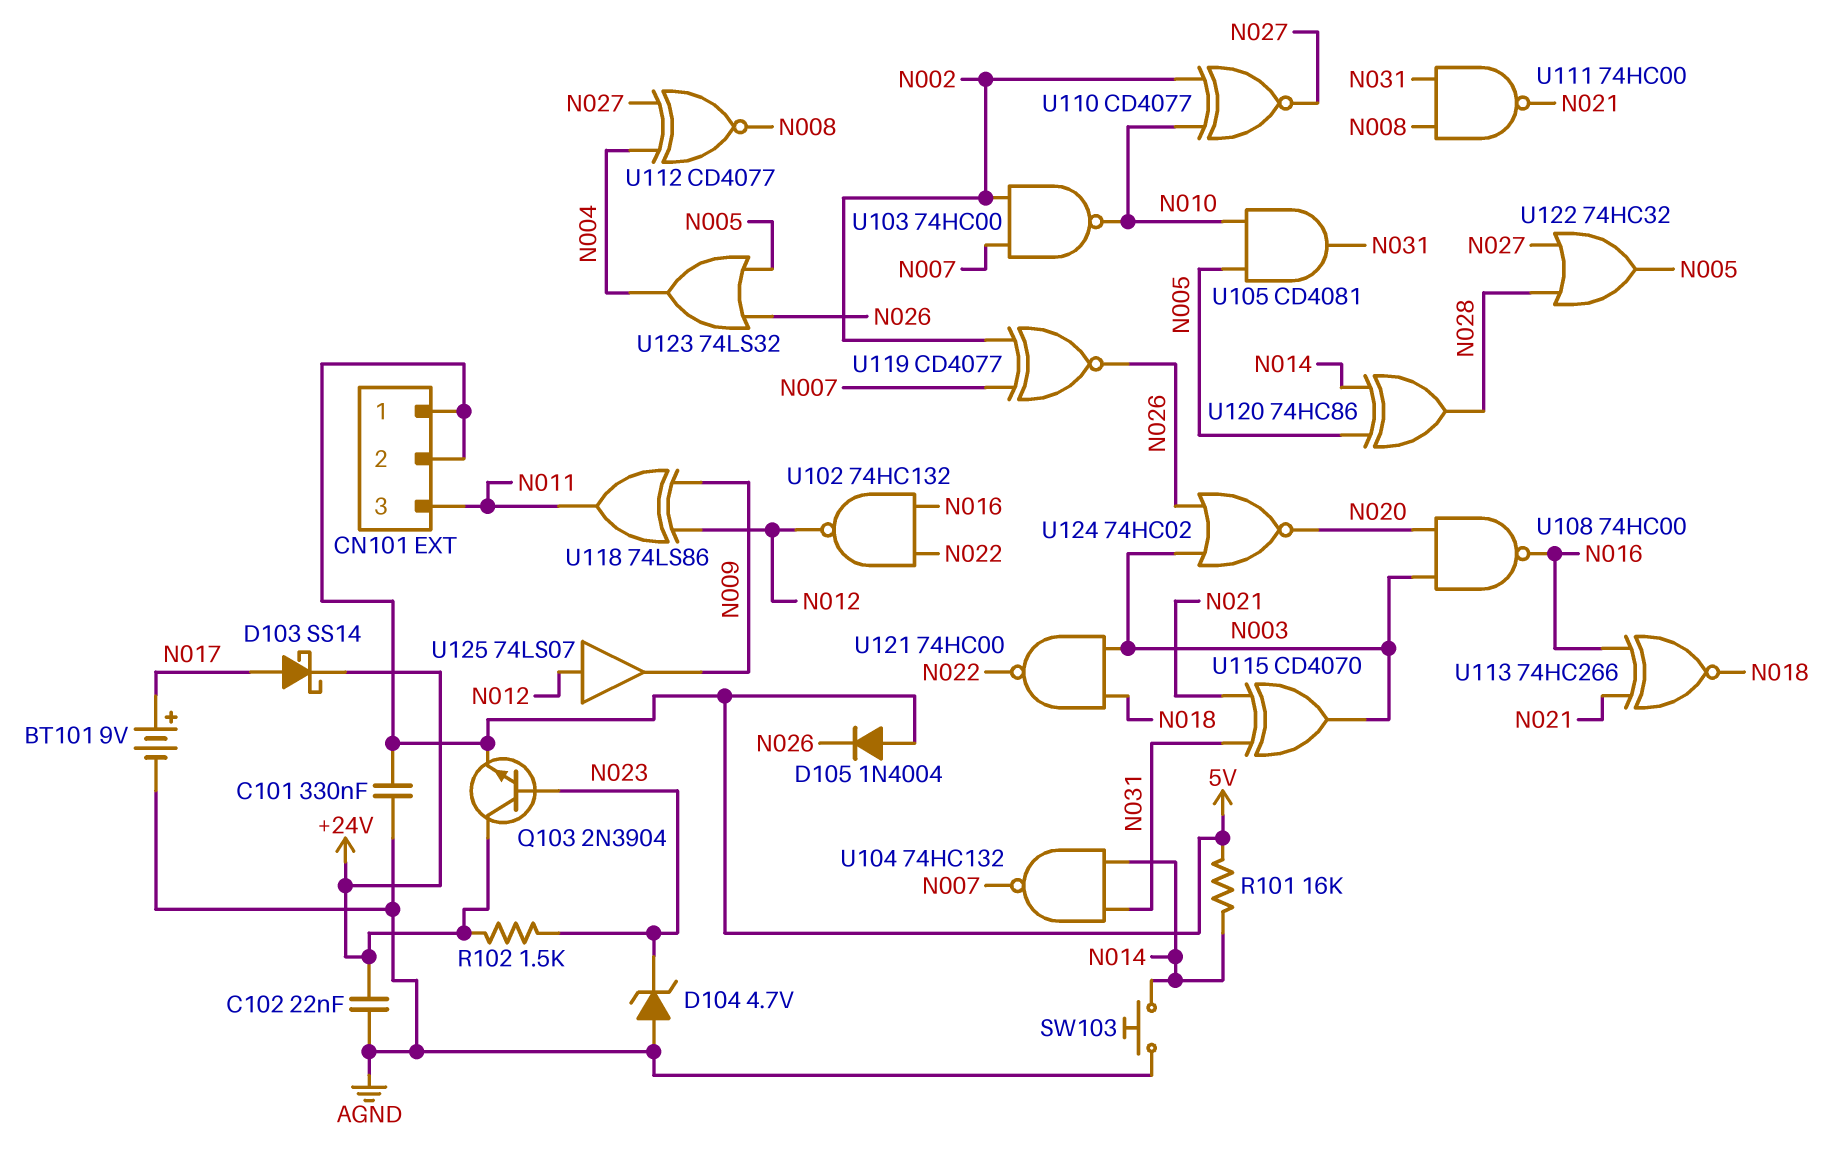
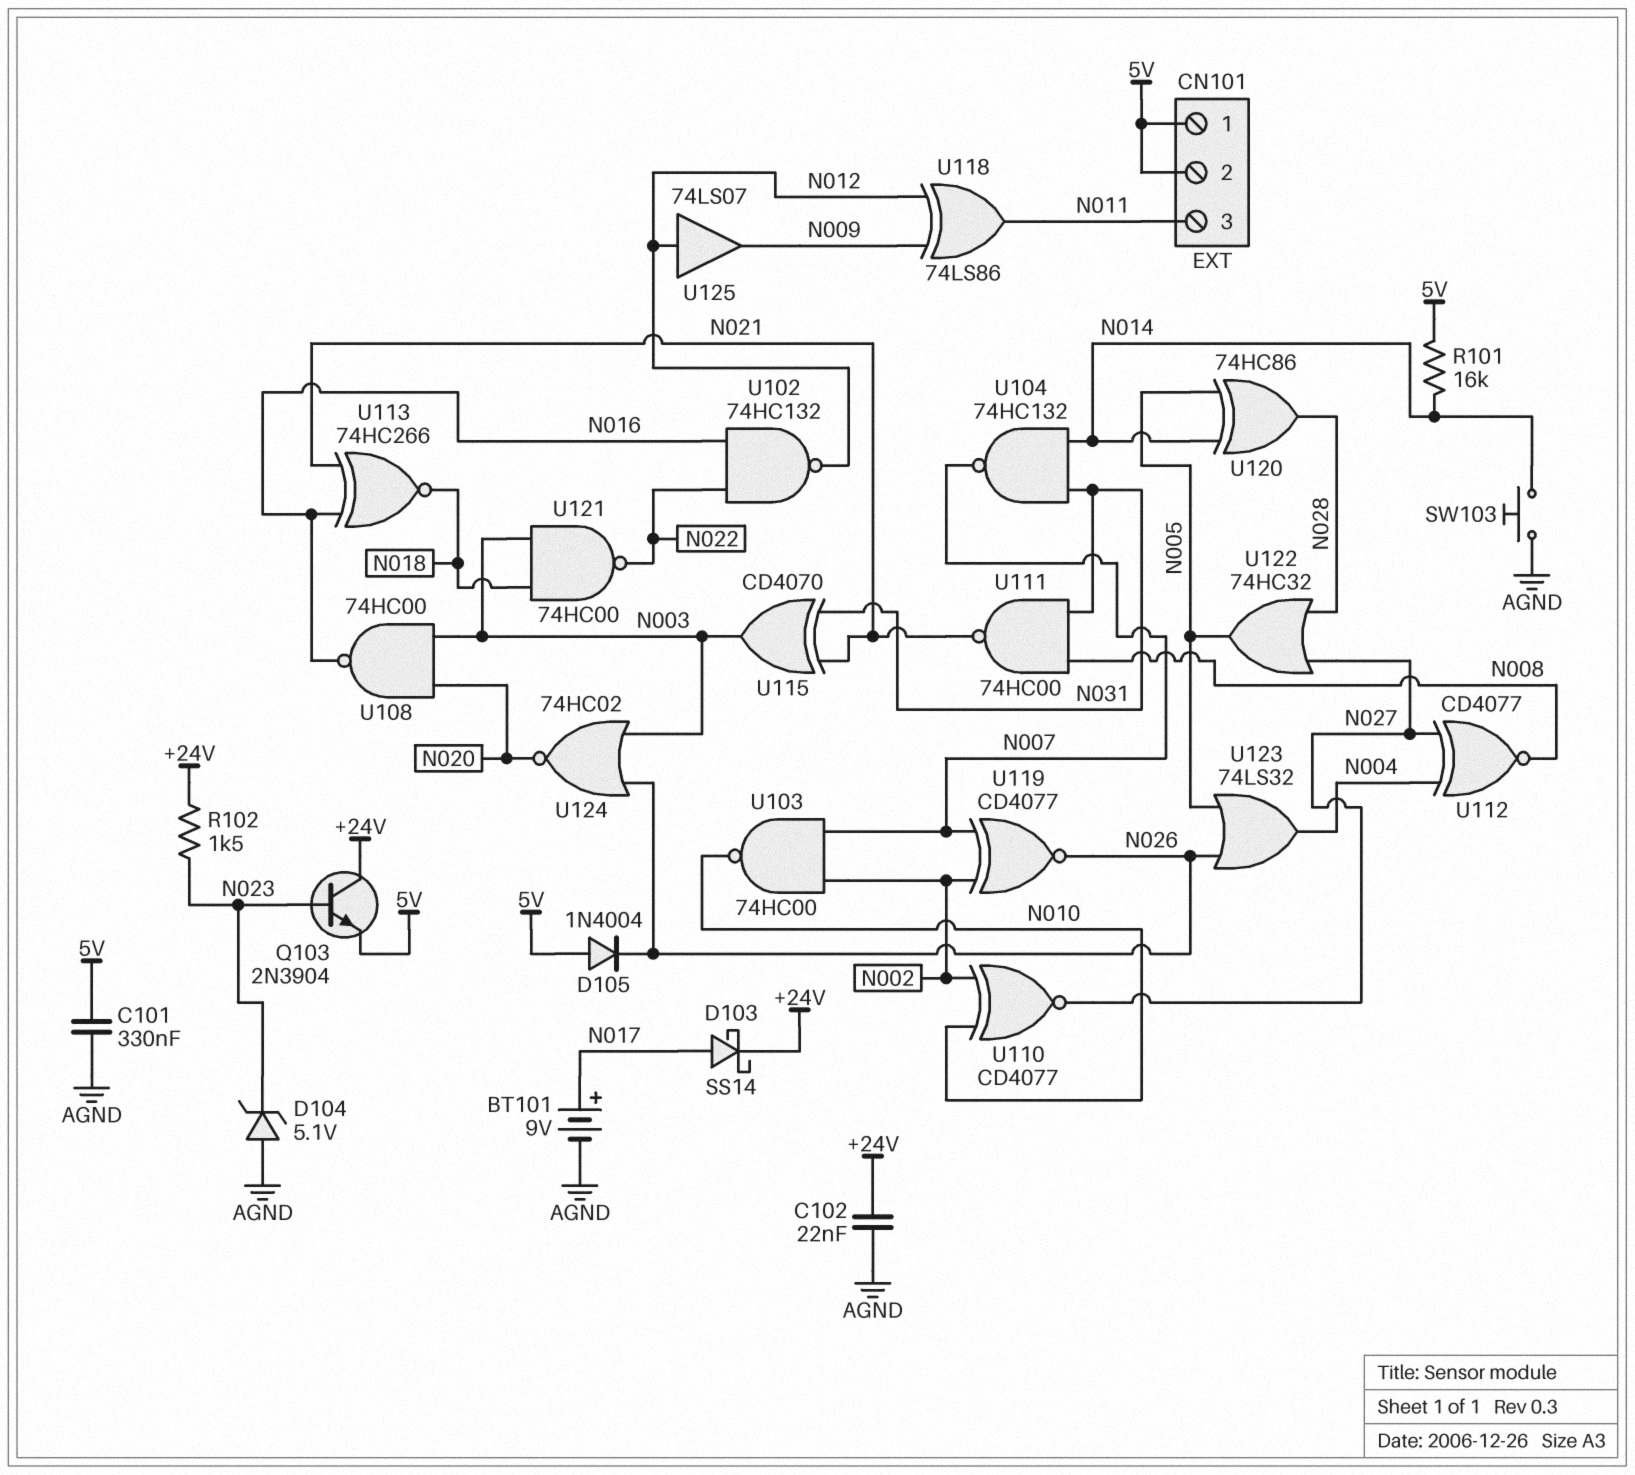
D104: zener 4.7V (A AGND, K N023) -> zener 5.1V (A AGND, K N023)
U105: AND CD4081 (in N005, in N010, out N031) -> none

